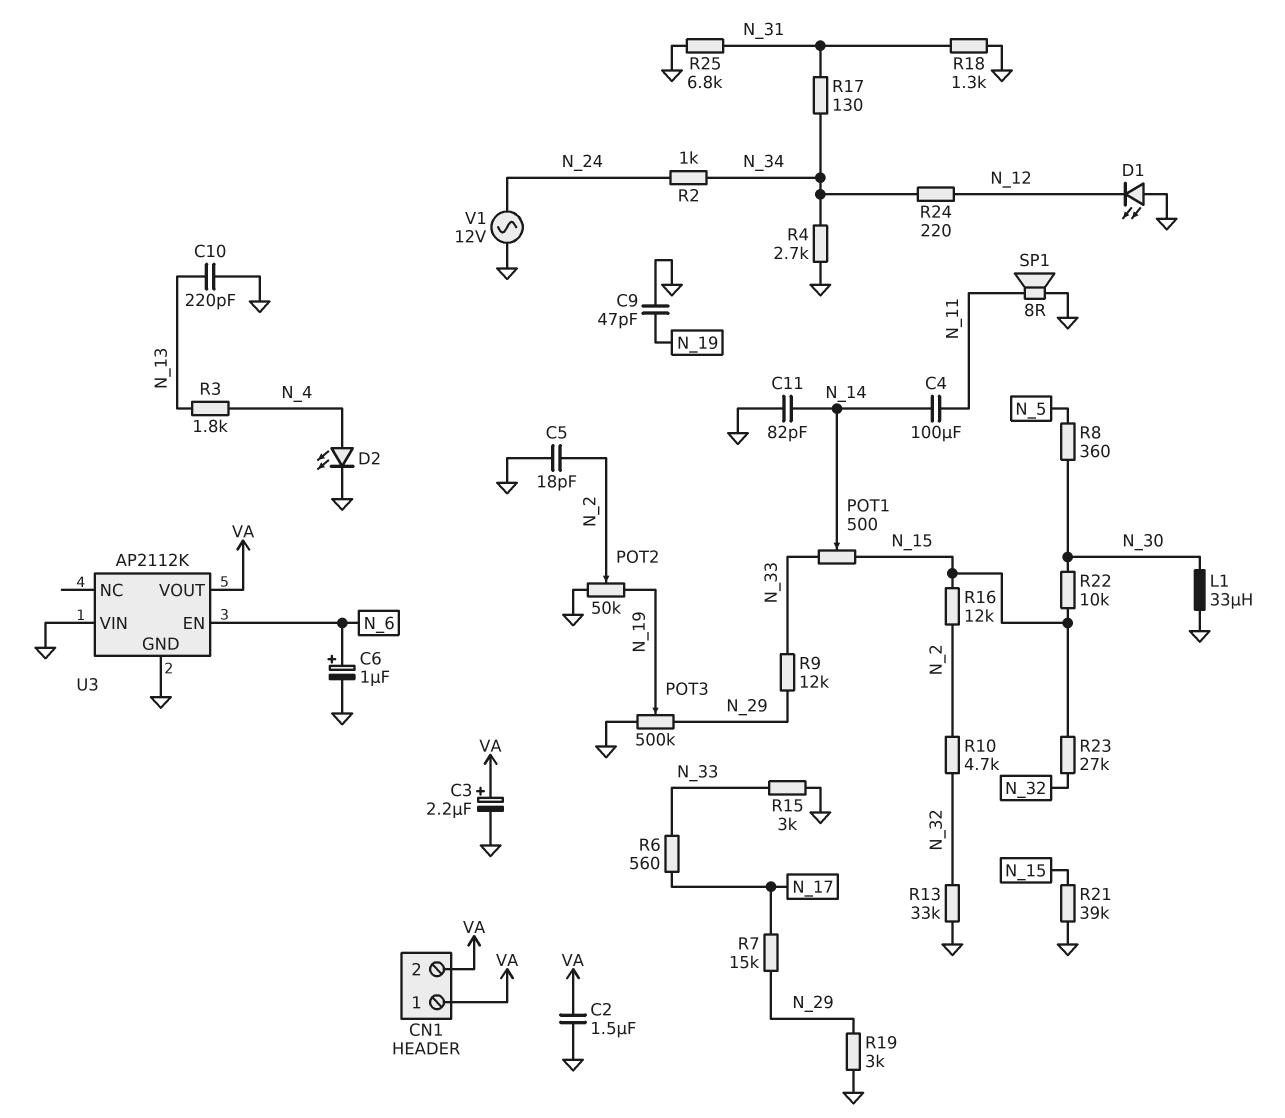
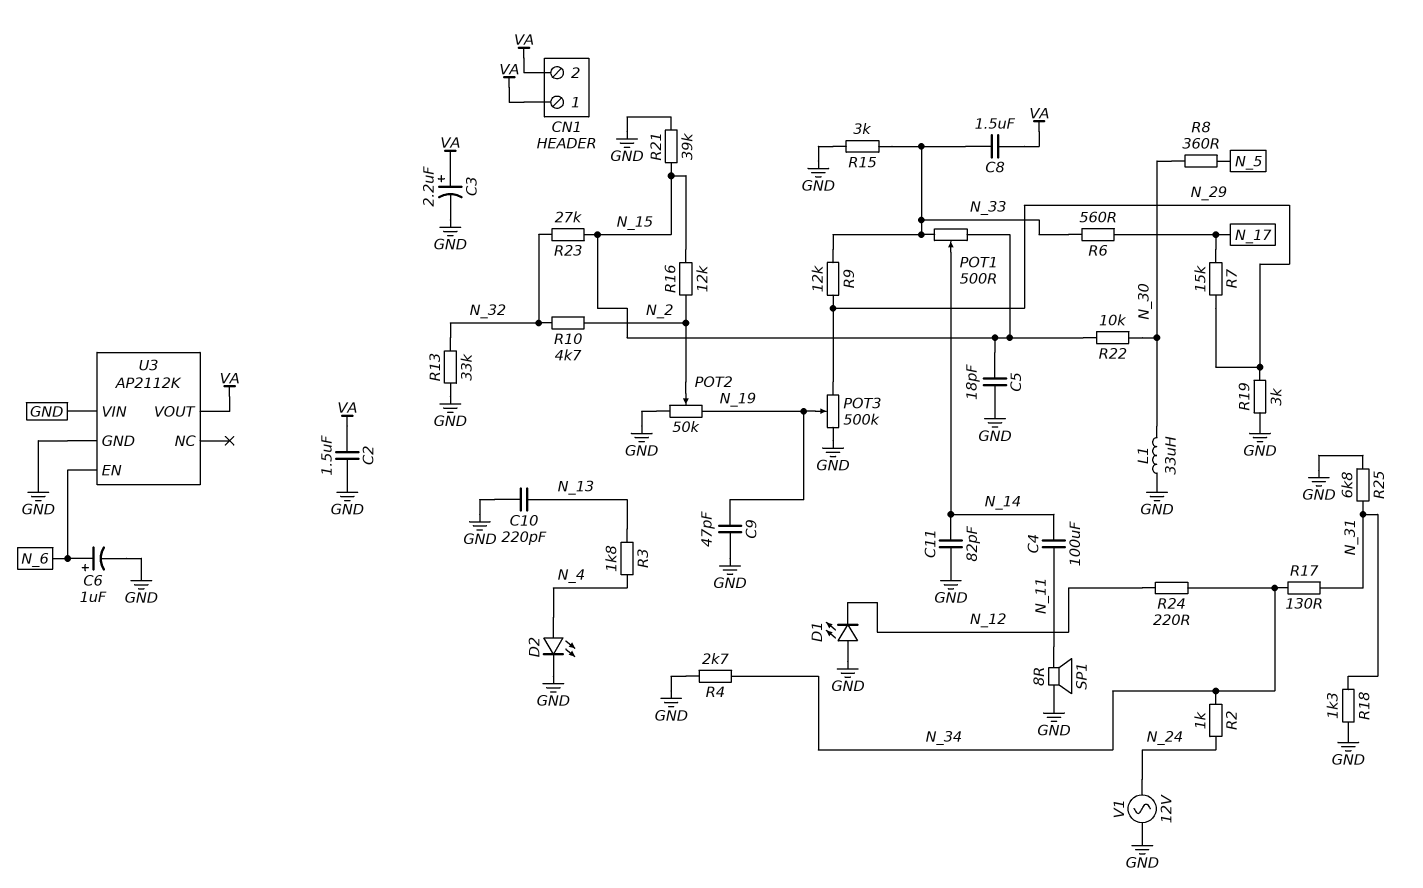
C5: 18pF (GND, N_2) -> 18pF (GND, N_15)
C8: none -> 1.5uF (N_33, VA)

